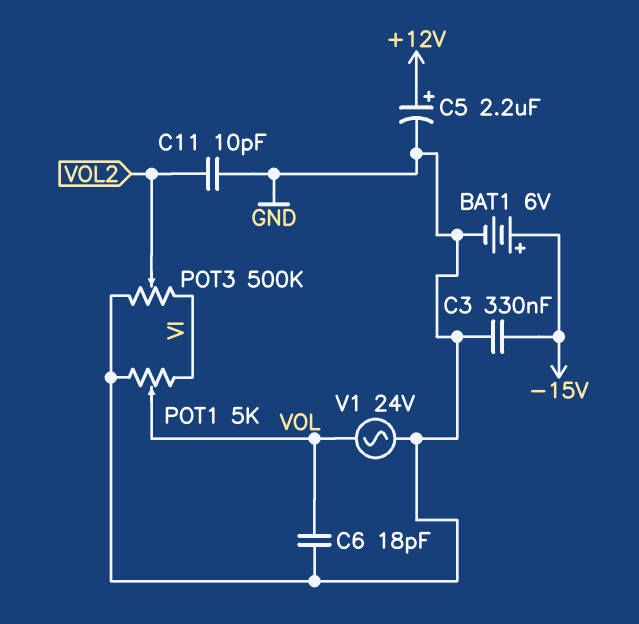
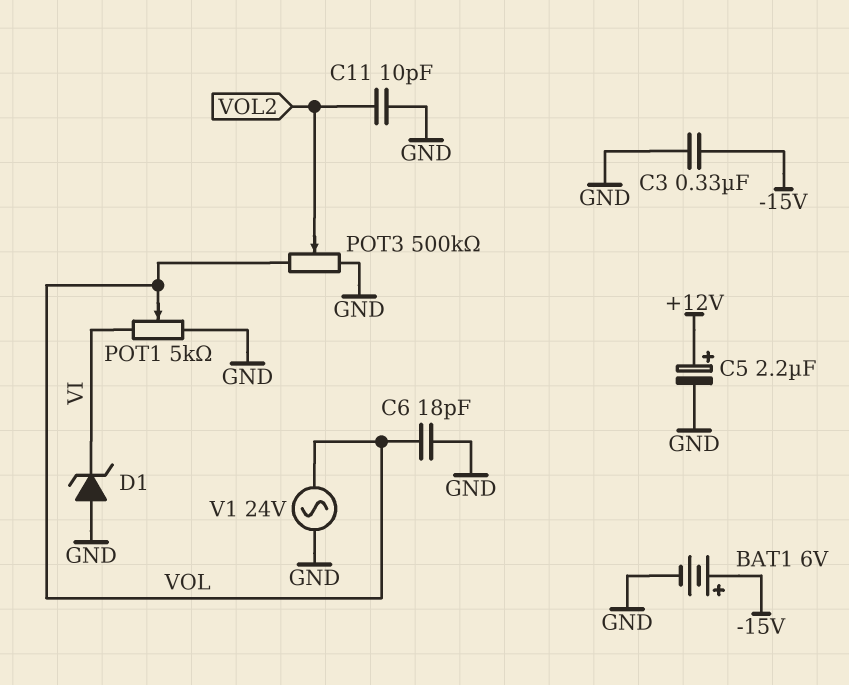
D1: none -> zener (A GND, K VI)
POT3: 500k (GND, VI, wiper VOL2) -> 500k (GND, VOL, wiper VOL2)

